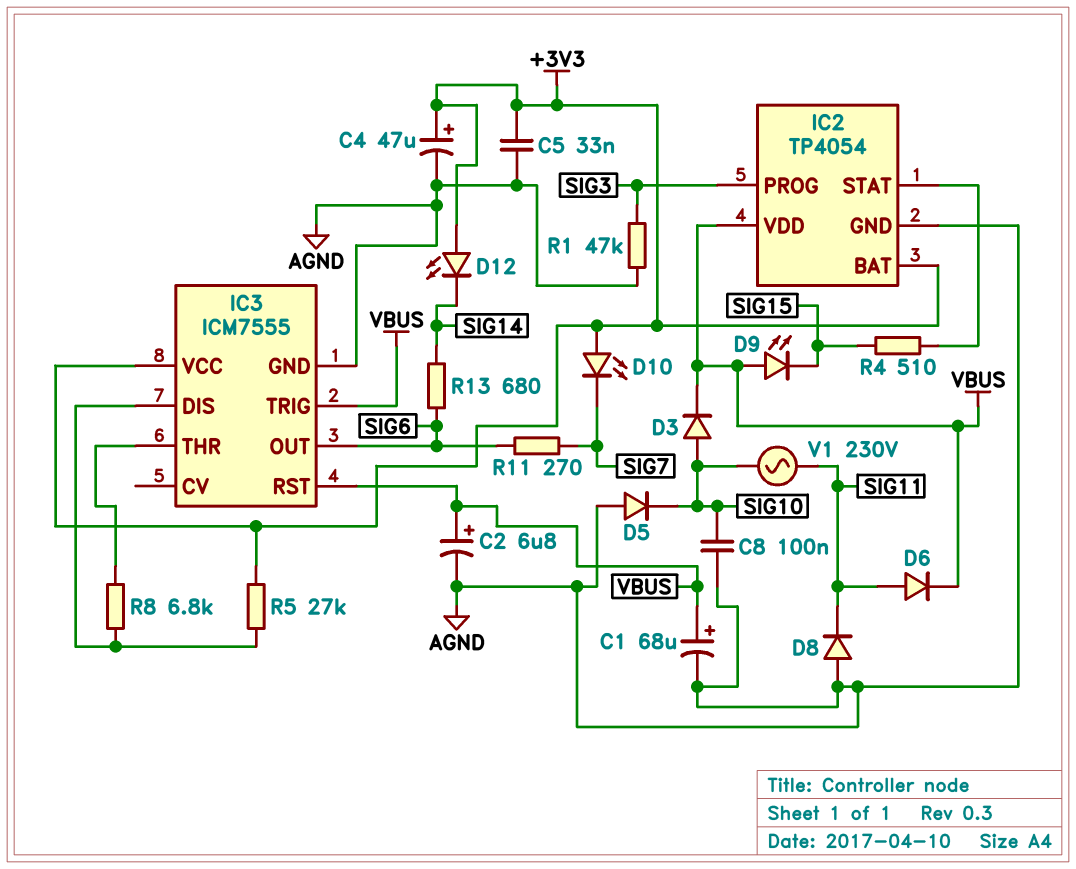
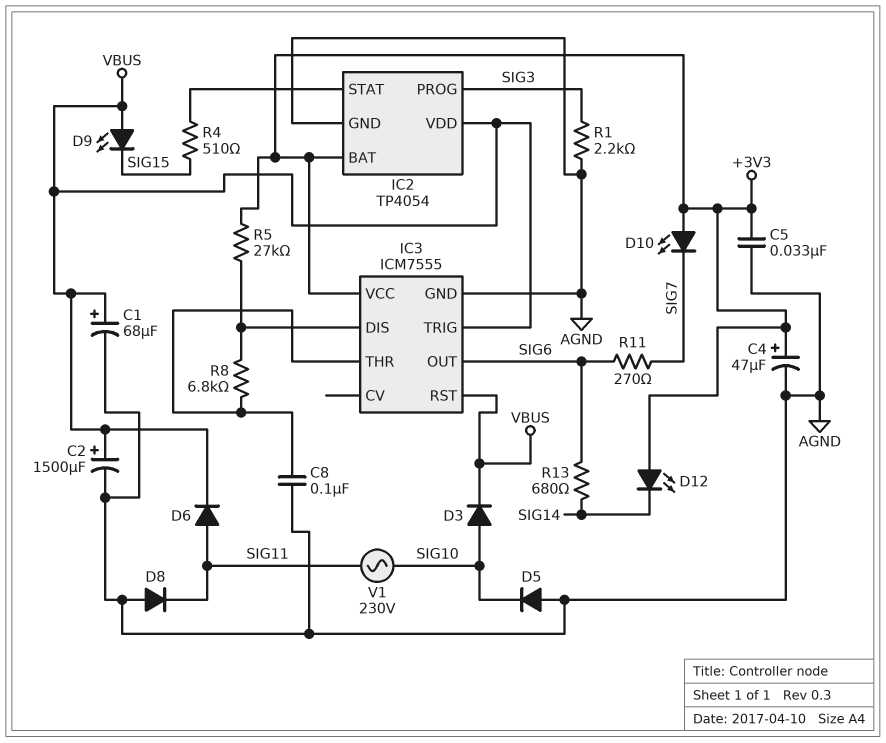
C2: 6.8uF (plus VBUS, minus AGND) -> 1500uF (plus VBUS, minus AGND)
C8: 100nF (AGND, SIG10) -> 100nF (AGND, IC3/THR)
R1: 47k (AGND, SIG3) -> 2.2k (AGND, SIG3)

